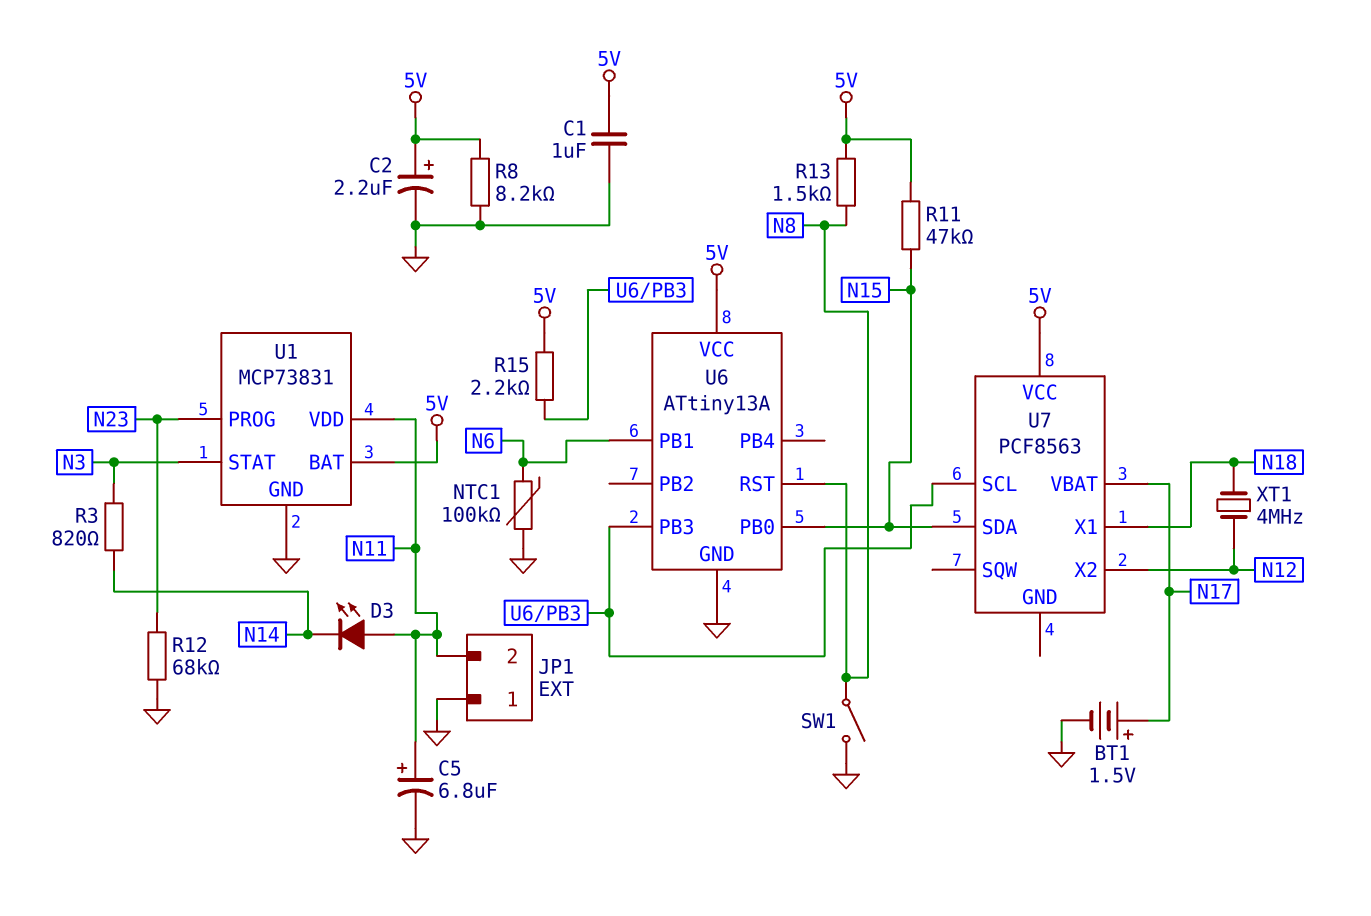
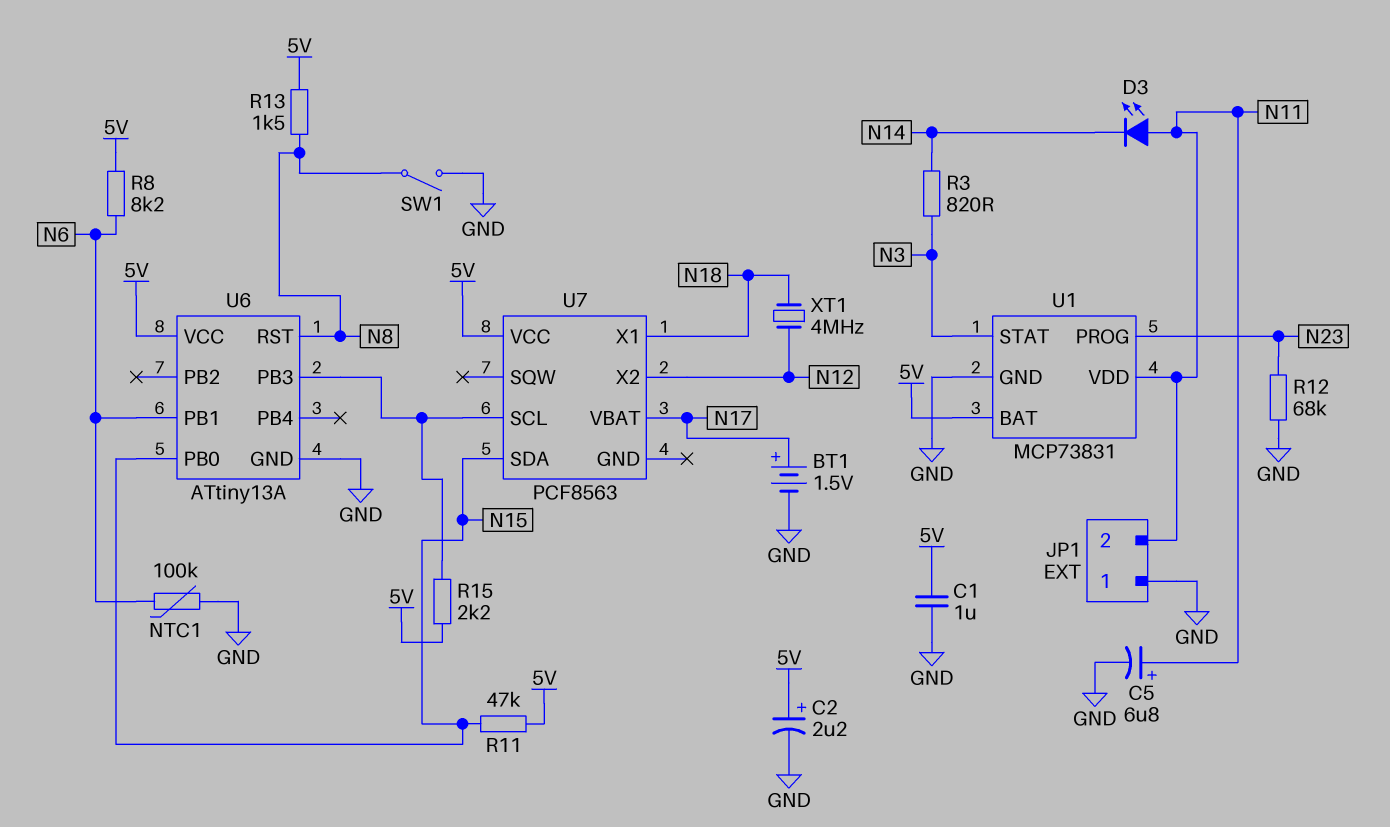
R8: 8.2k (5V, GND) -> 8.2k (5V, N6)

